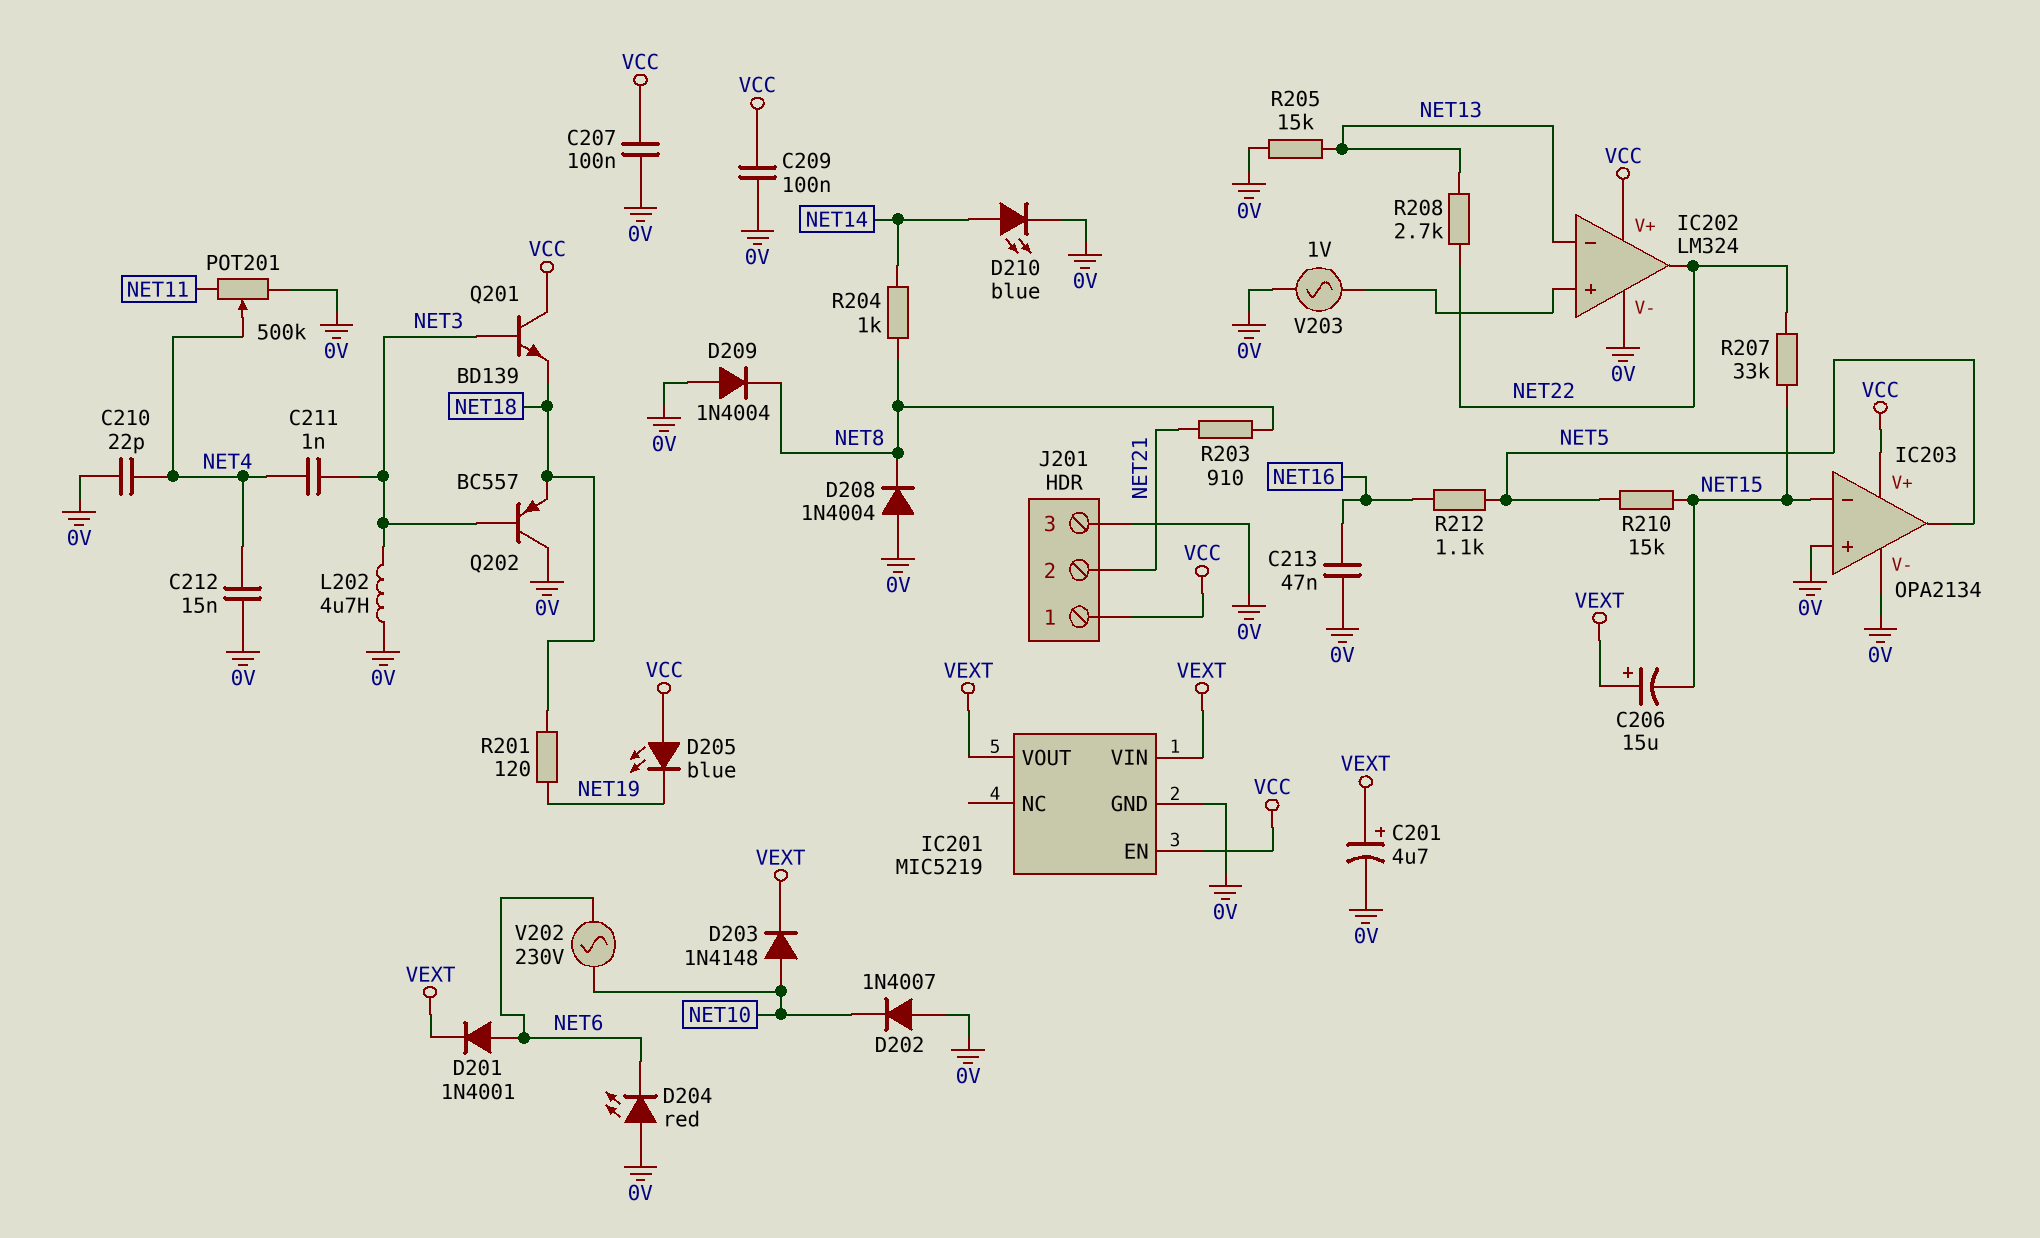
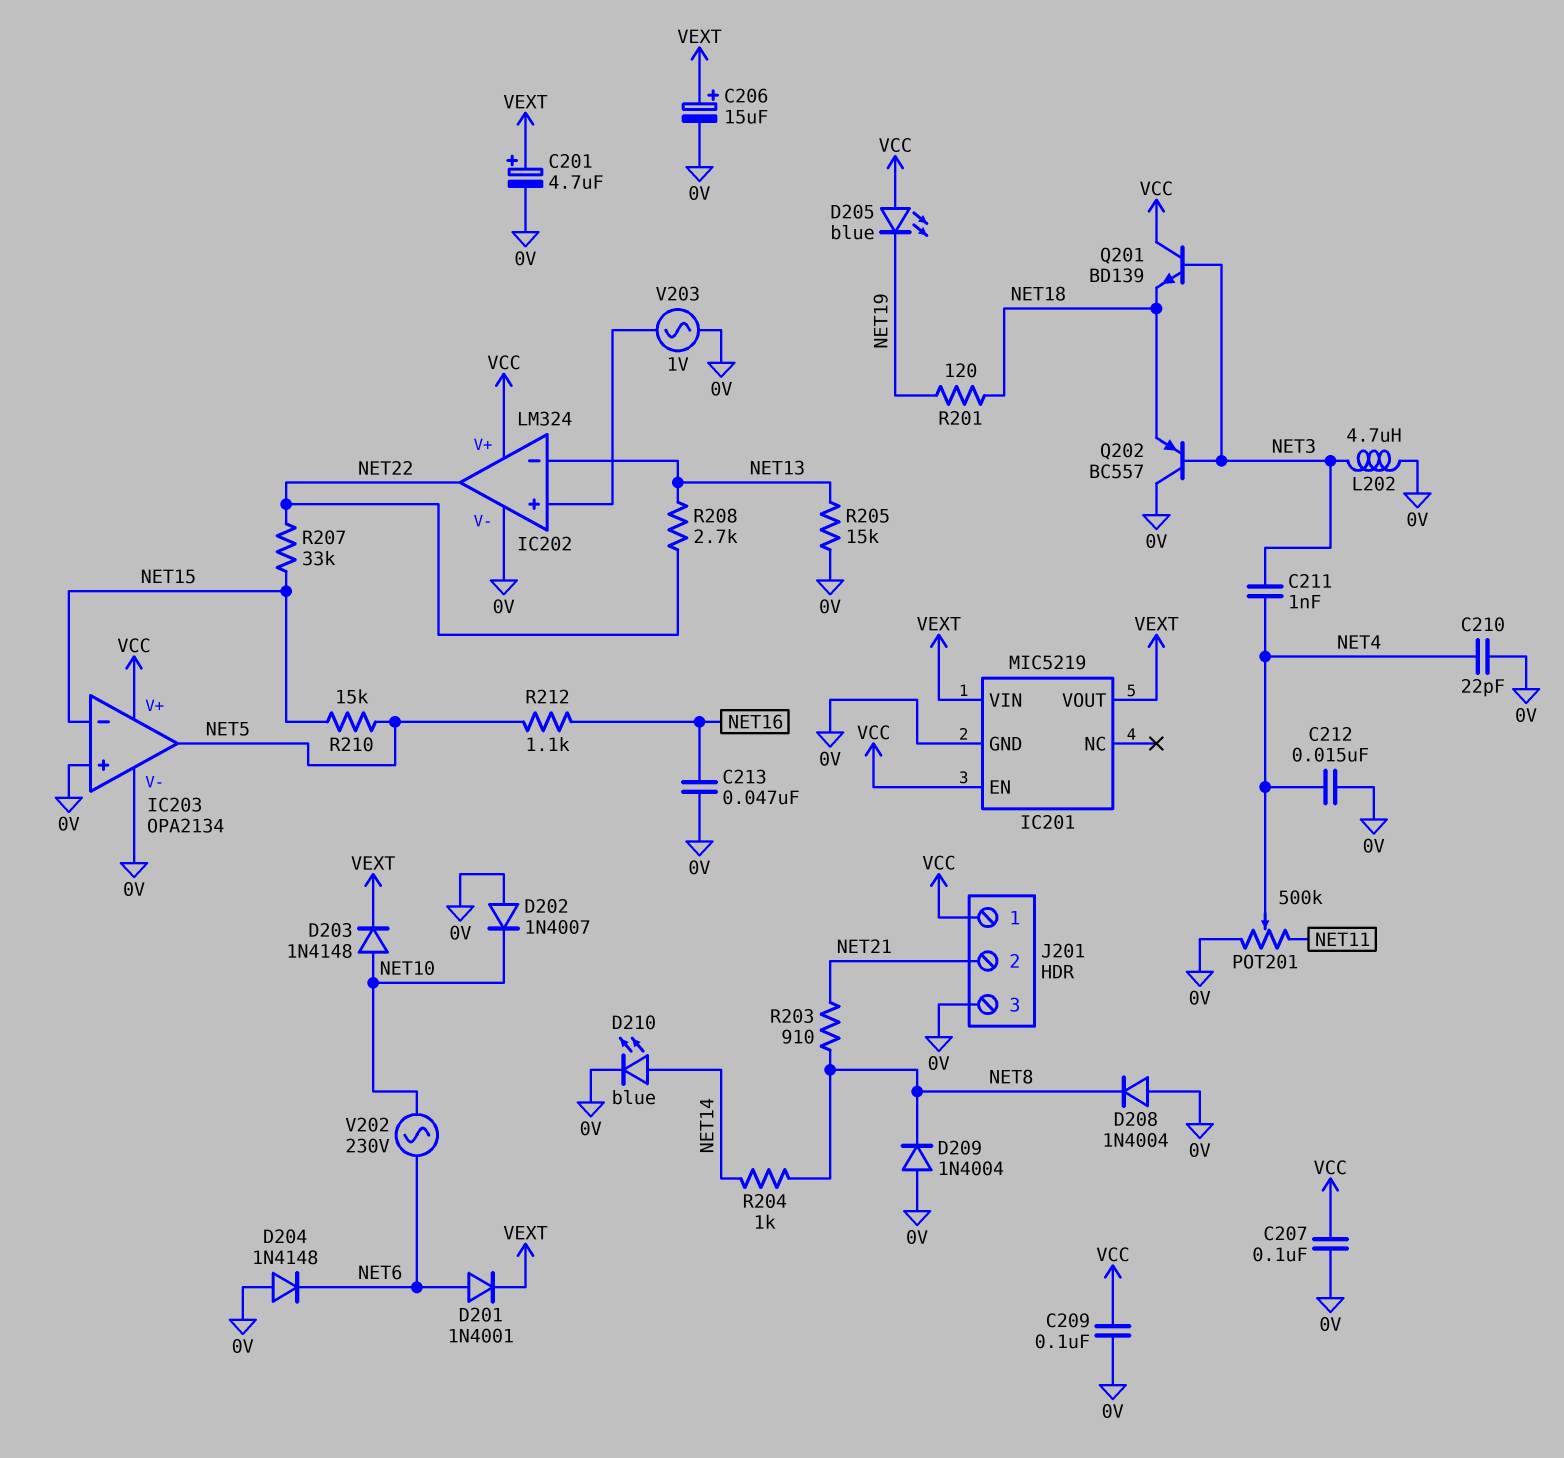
C206: 15uF (plus VEXT, minus NET15) -> 15uF (plus VEXT, minus 0V)
D204: LED red (A 0V, K NET6) -> diode 1N4148 (A 0V, K NET6)

